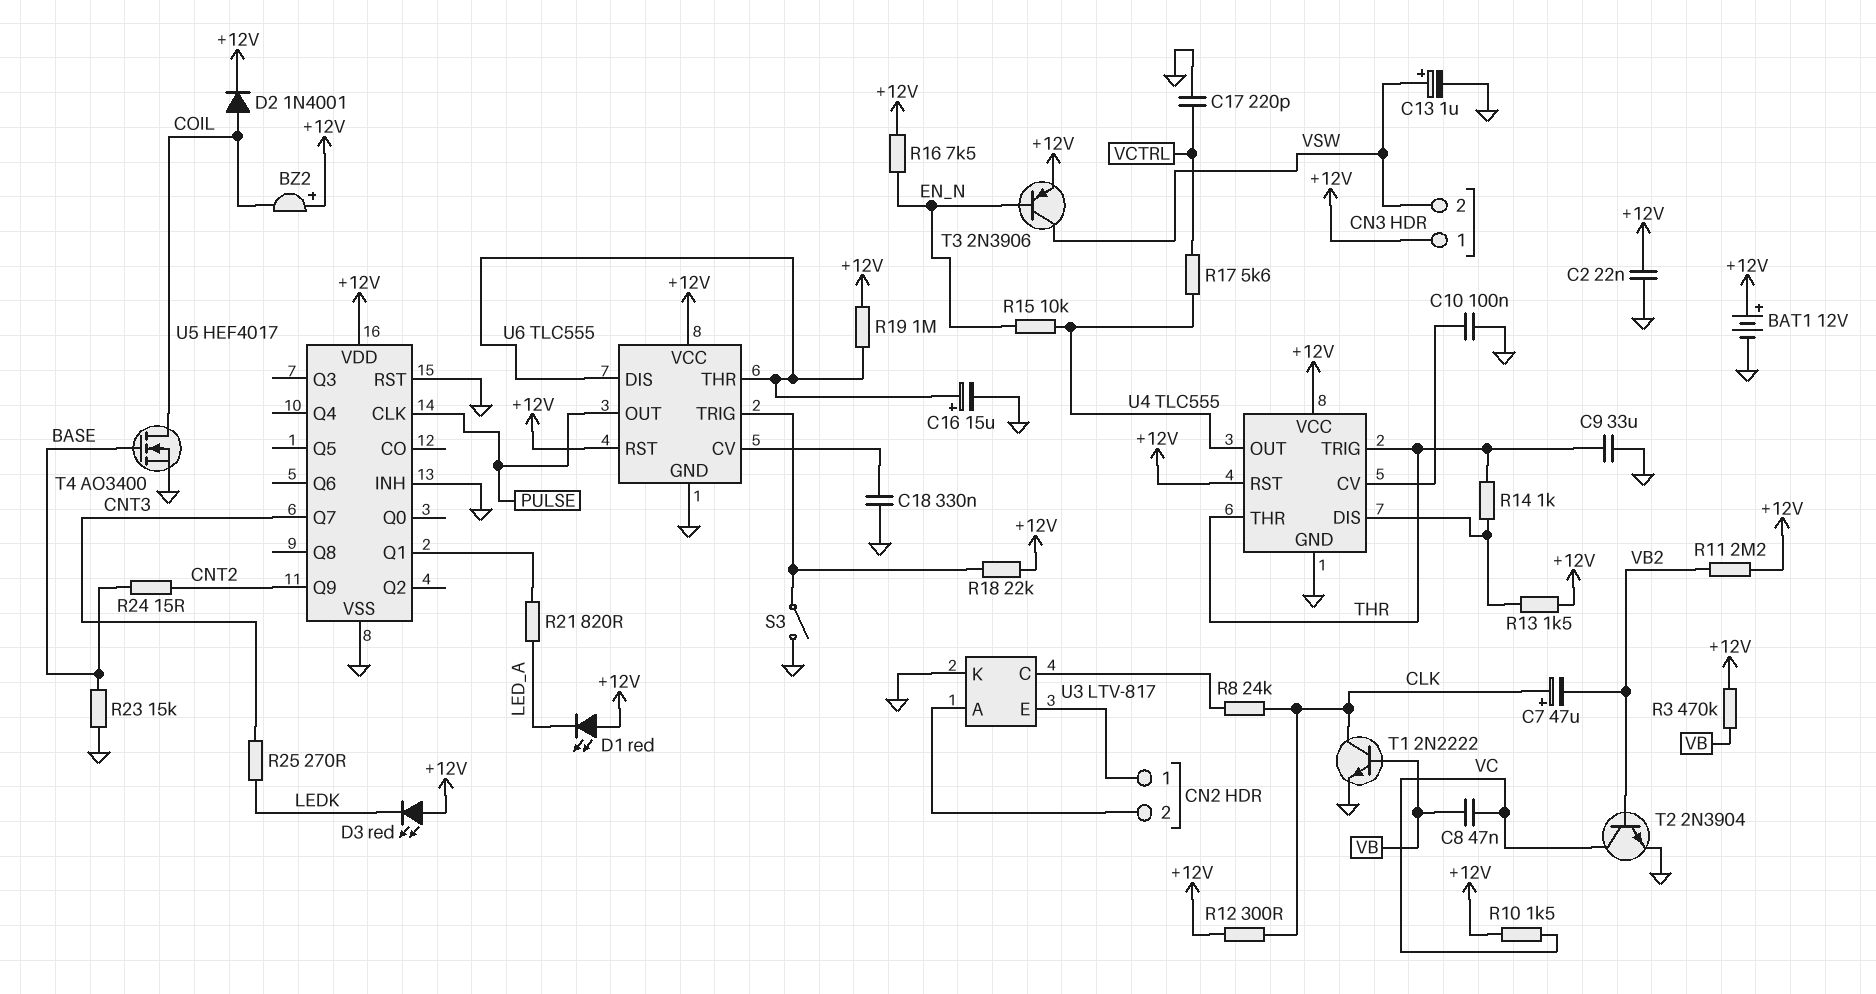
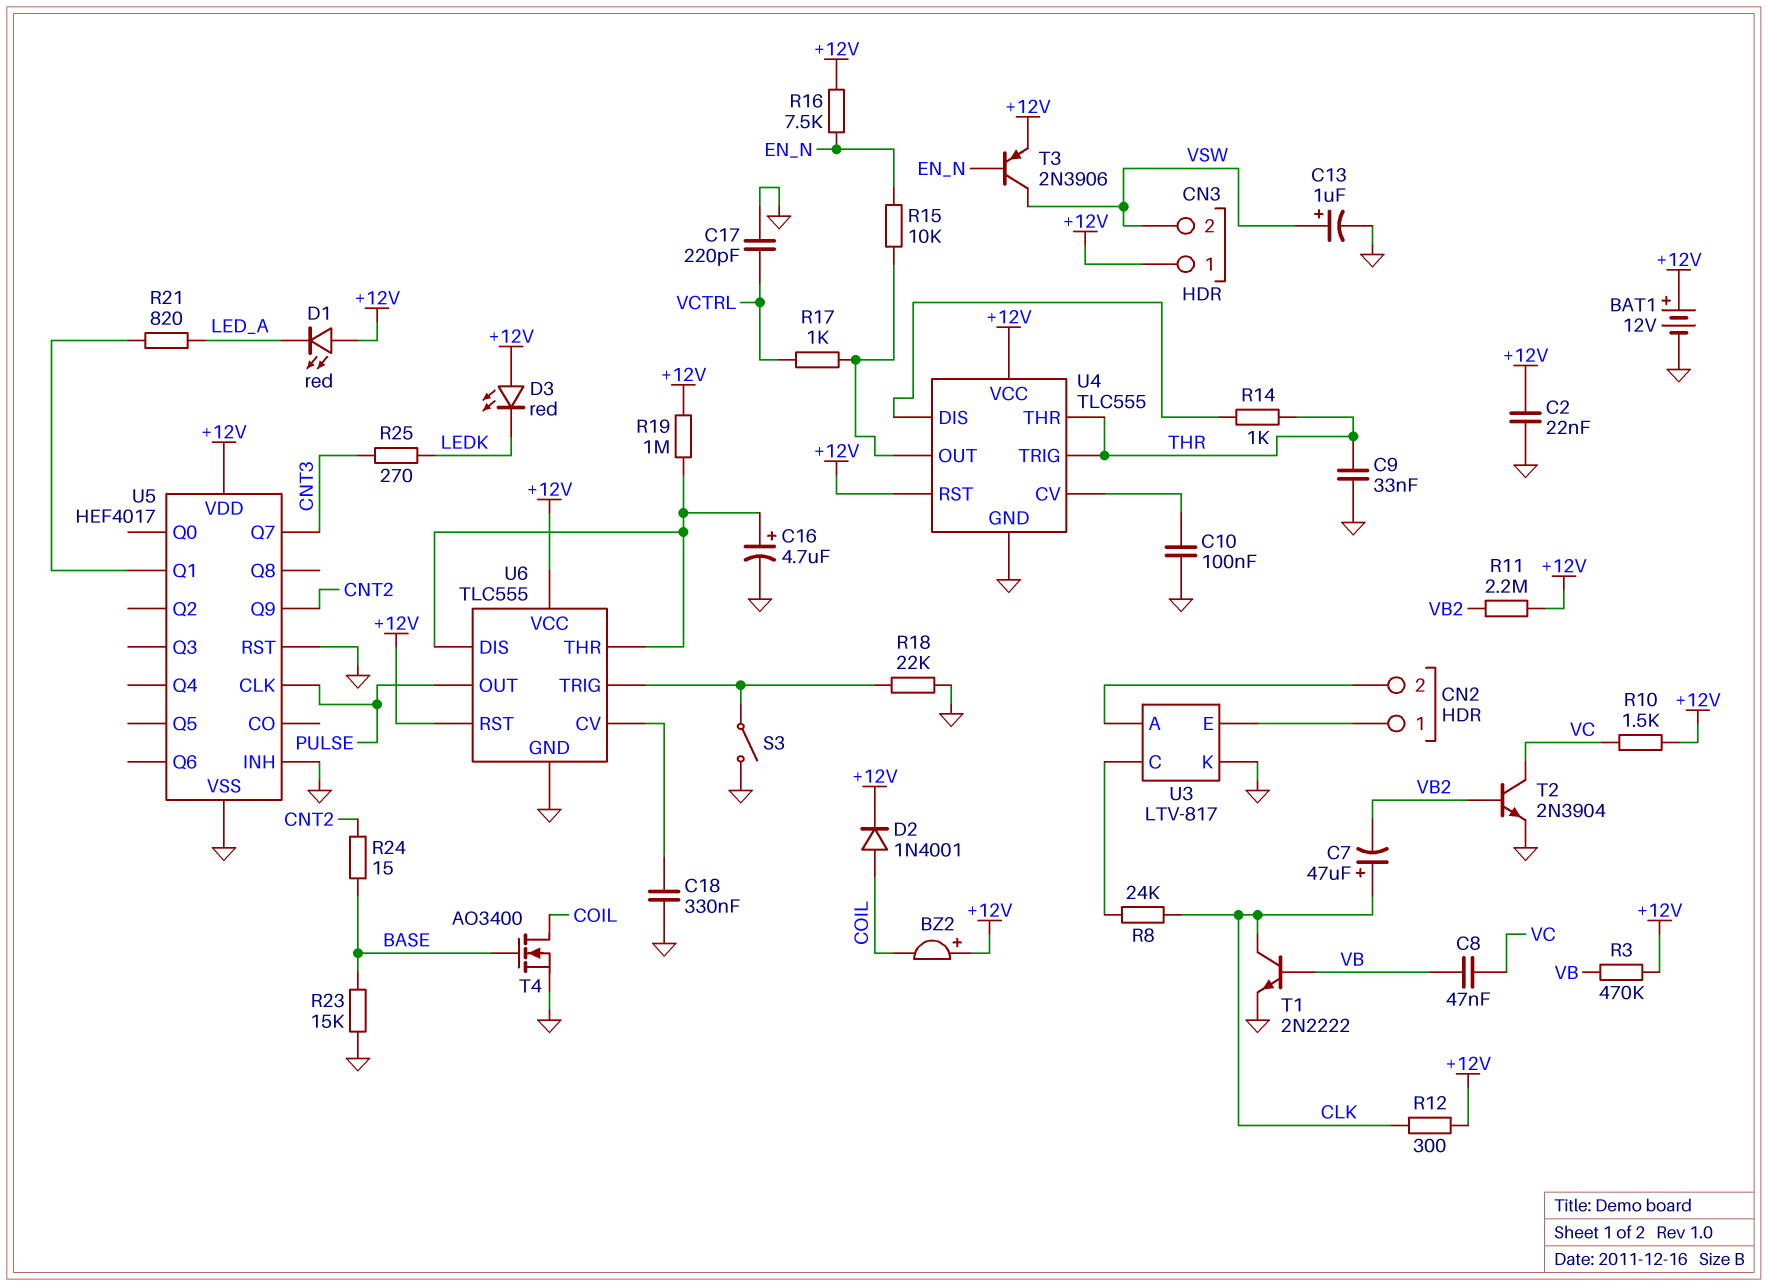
C9: 33uF (GND, THR) -> 33nF (GND, THR)
C16: 15uF (plus U6/DIS, minus GND) -> 4.7uF (plus U6/DIS, minus GND)
R13: 1.5k (+12V, U4/DIS) -> none
R17: 5.6k (U4/OUT, VCTRL) -> 1k (U4/OUT, VCTRL)
R18: 22k (+12V, U6/TRIG) -> 22k (GND, U6/TRIG)

